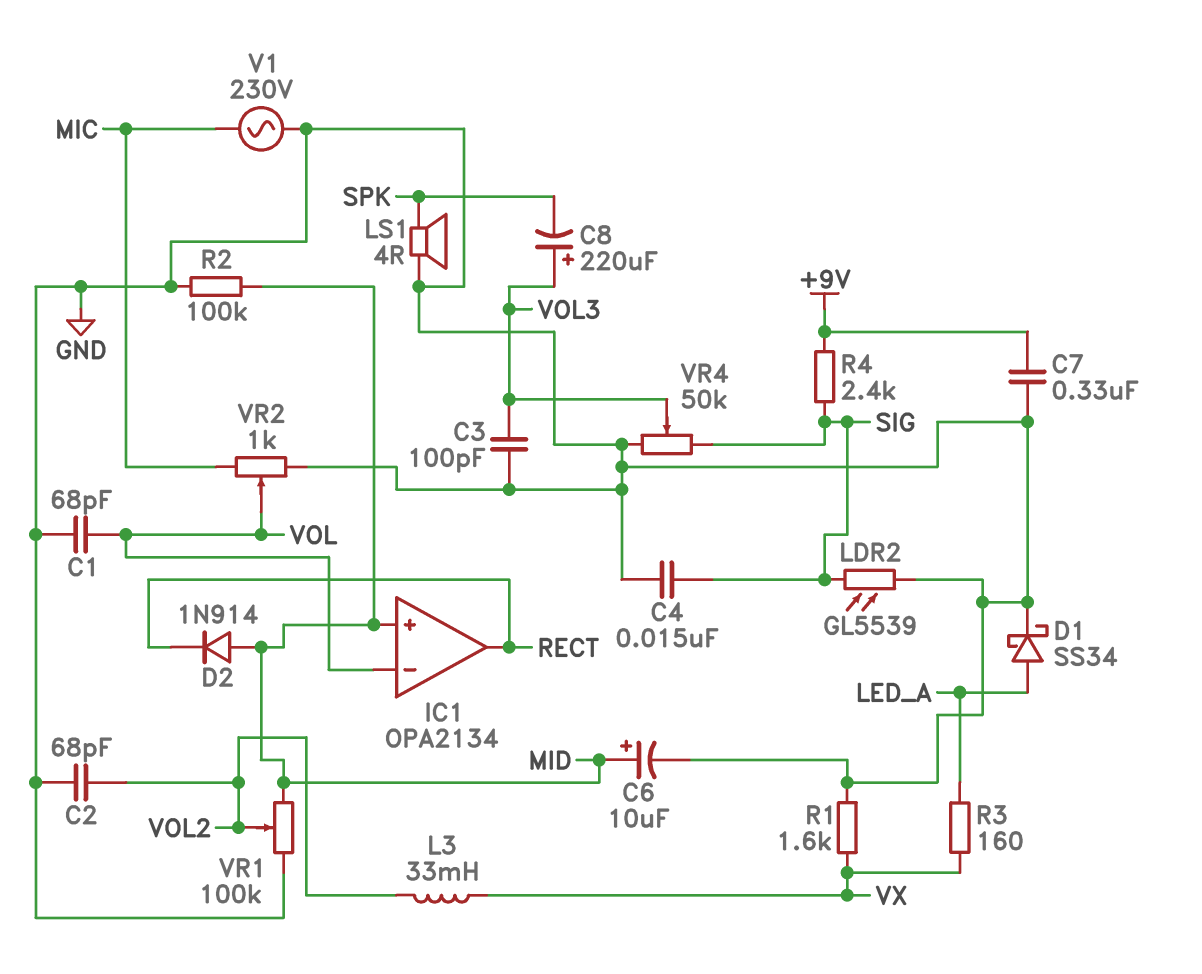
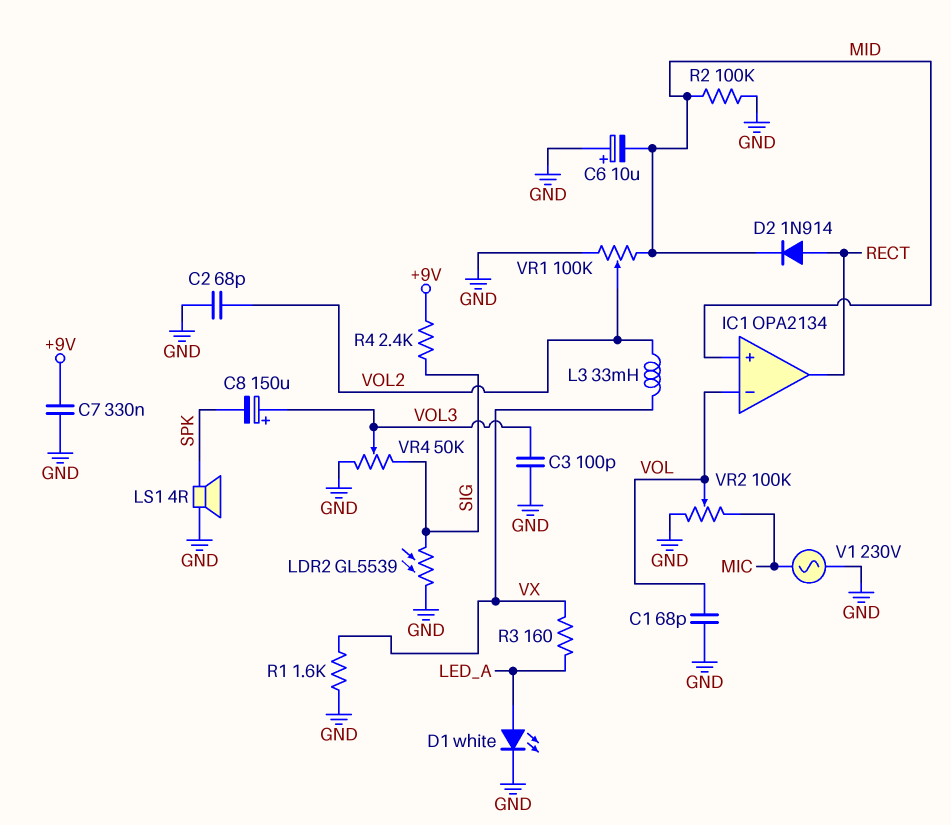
C4: 15nF (GND, SIG) -> none
C6: 10uF (plus MID, minus GND) -> 10uF (plus GND, minus MID)
C8: 220uF (plus VOL3, minus SPK) -> 150uF (plus VOL3, minus SPK)
D1: schottky SS34 (A LED_A, K GND) -> LED white (A LED_A, K GND)
D2: diode 1N914 (A MID, K RECT) -> diode 1N914 (A RECT, K MID)
VR2: 1k (GND, MIC, wiper VOL) -> 100k (GND, MIC, wiper VOL)

